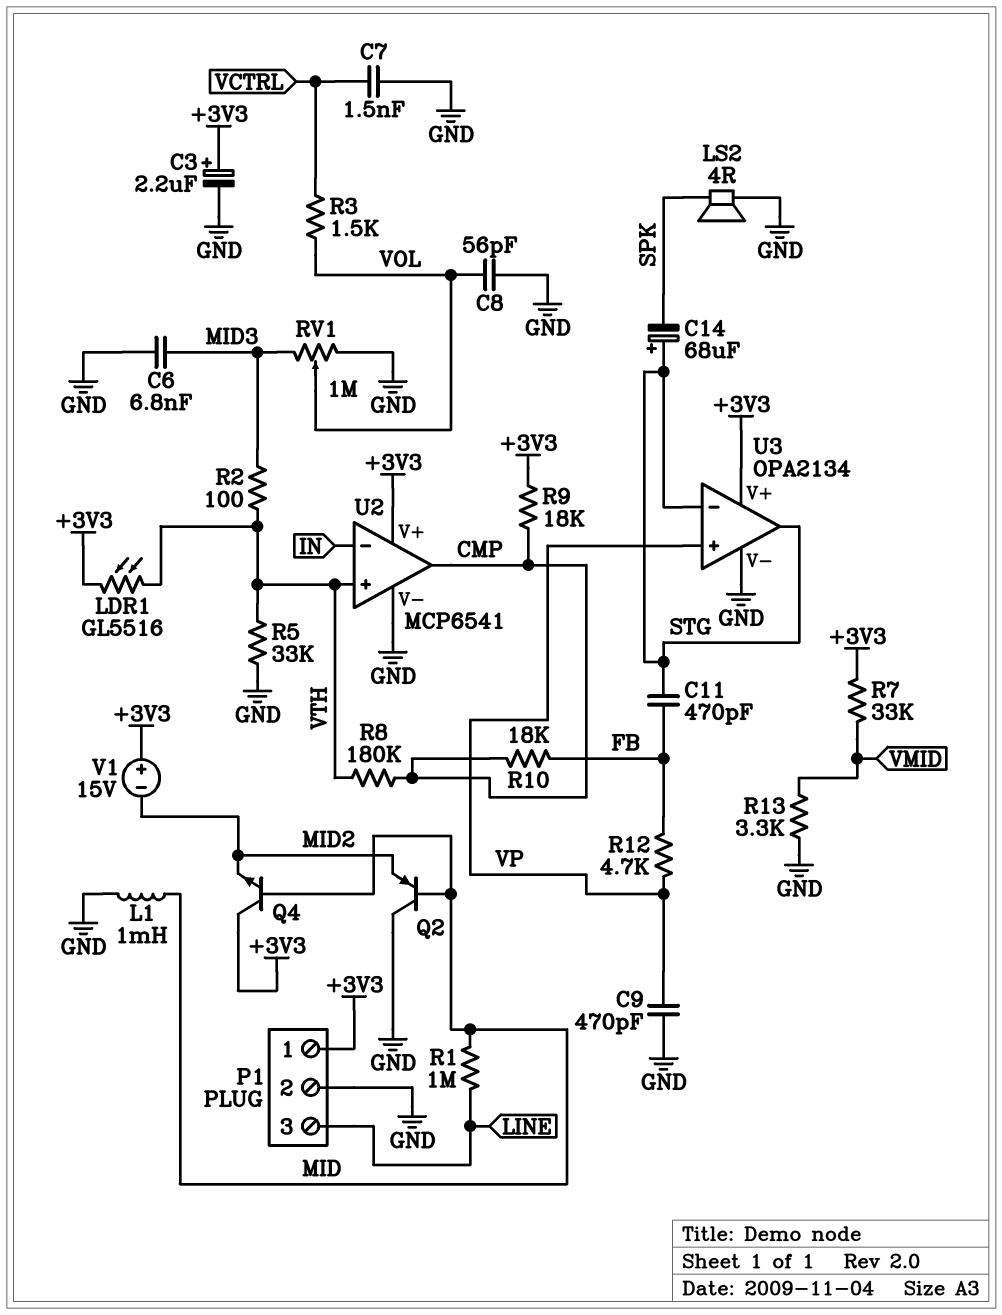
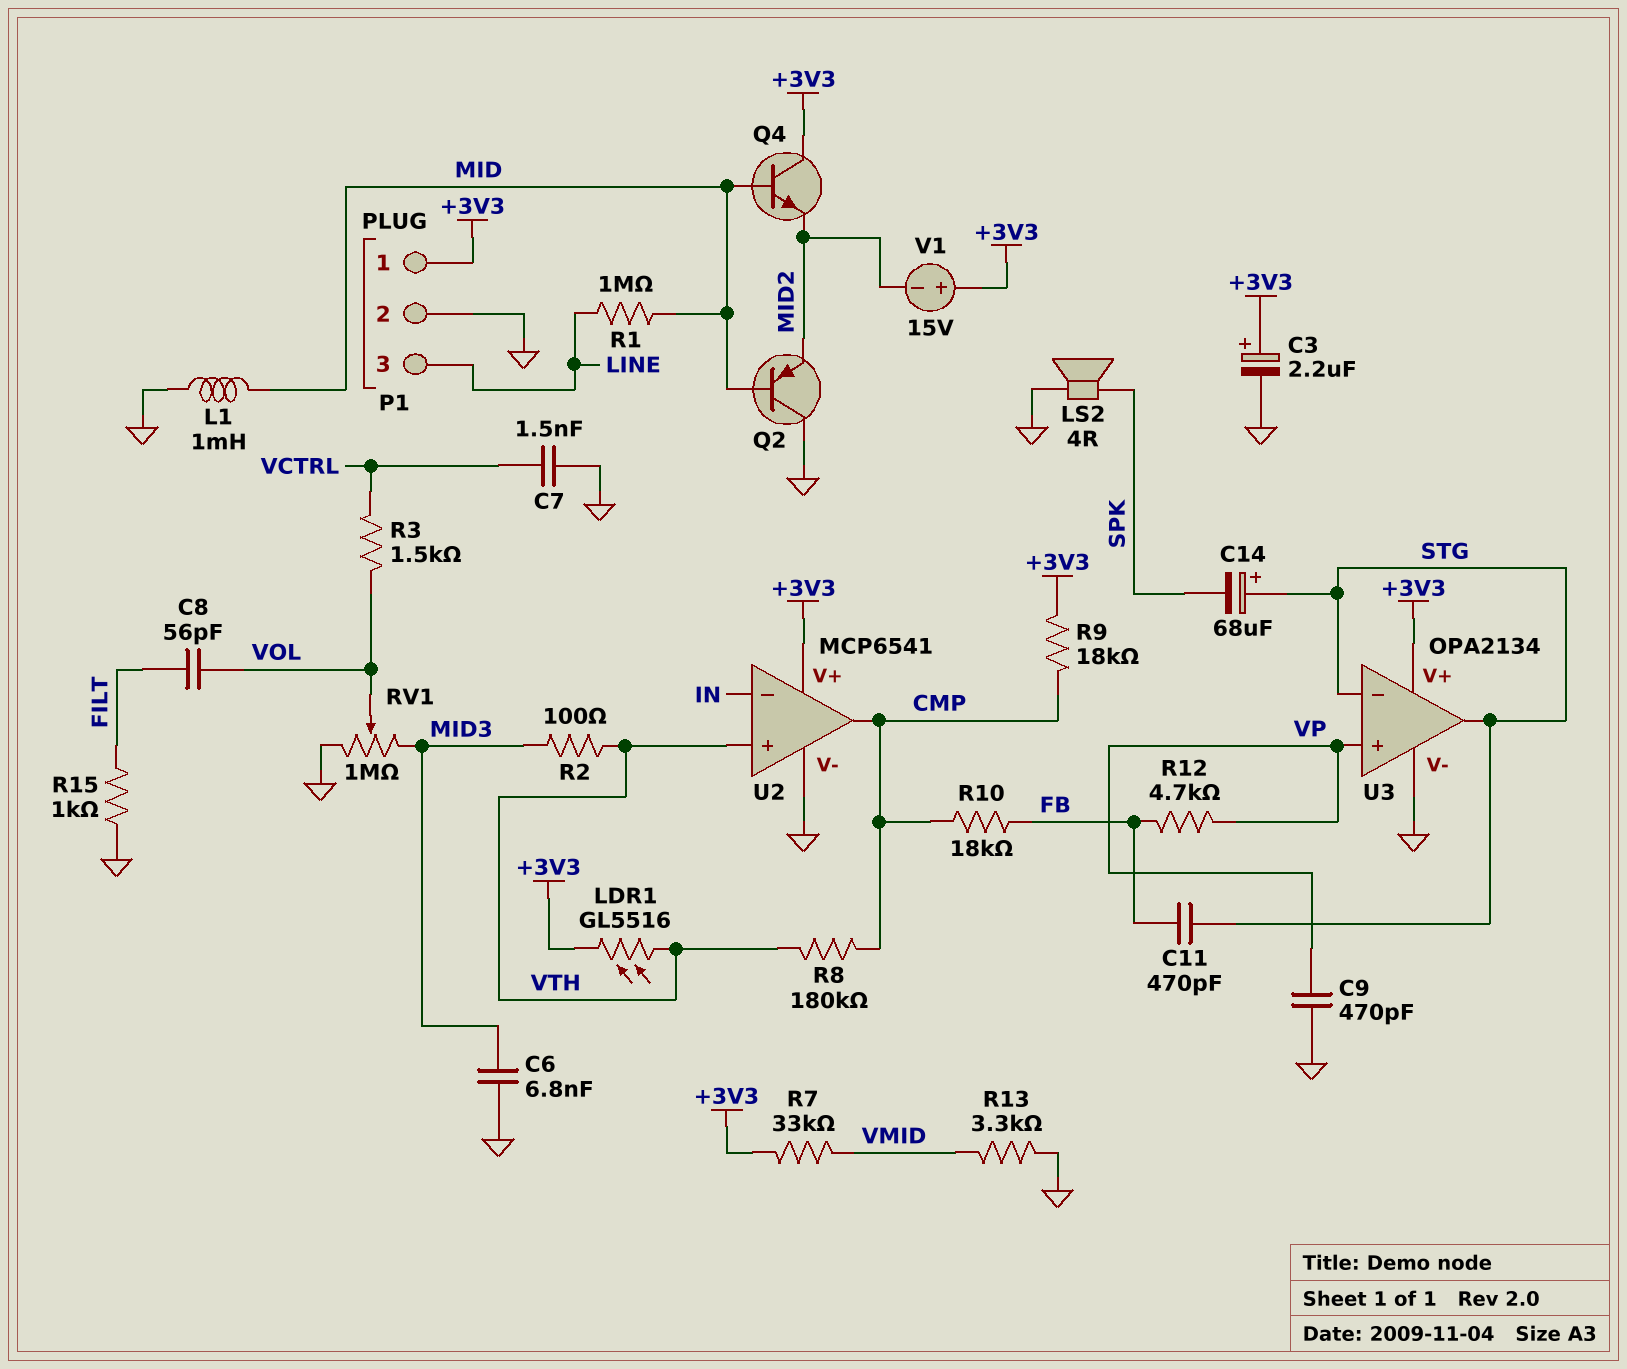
C8: 56pF (GND, VOL) -> 56pF (FILT, VOL)
R5: 33k (GND, VTH) -> none
R15: none -> 1k (FILT, GND)

